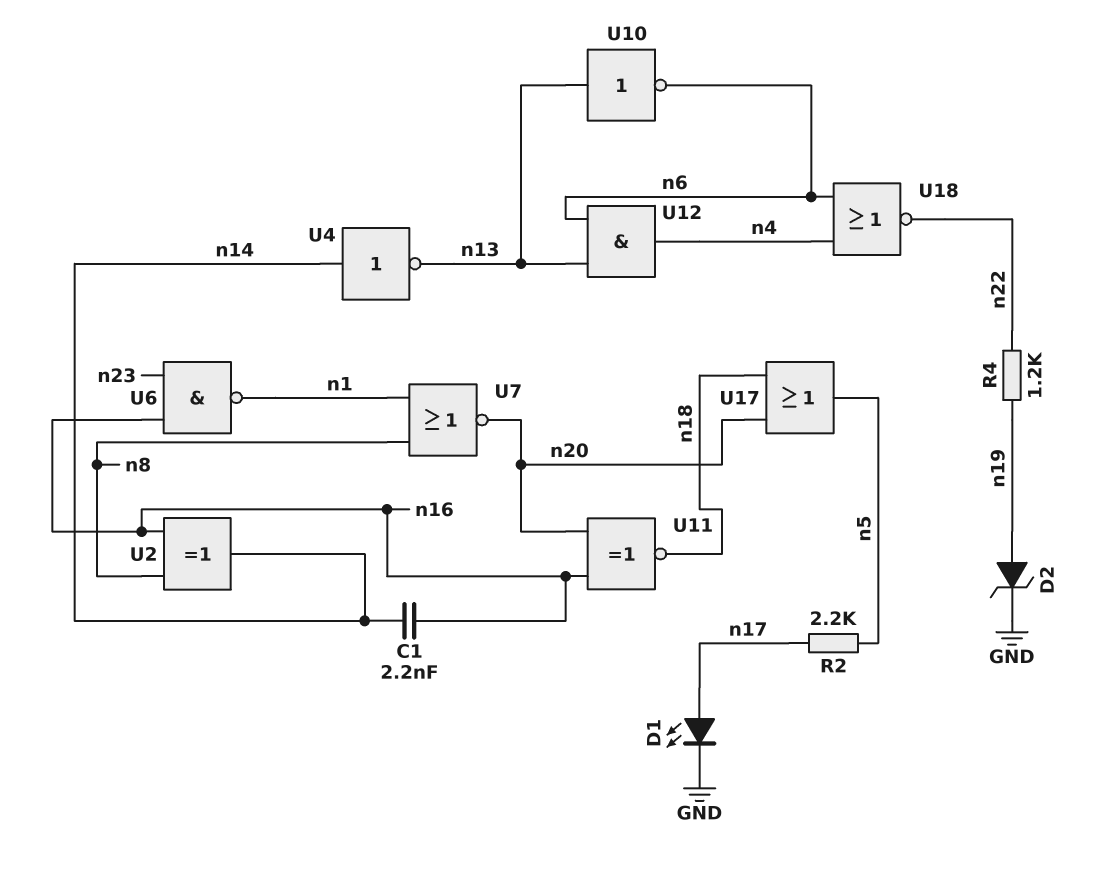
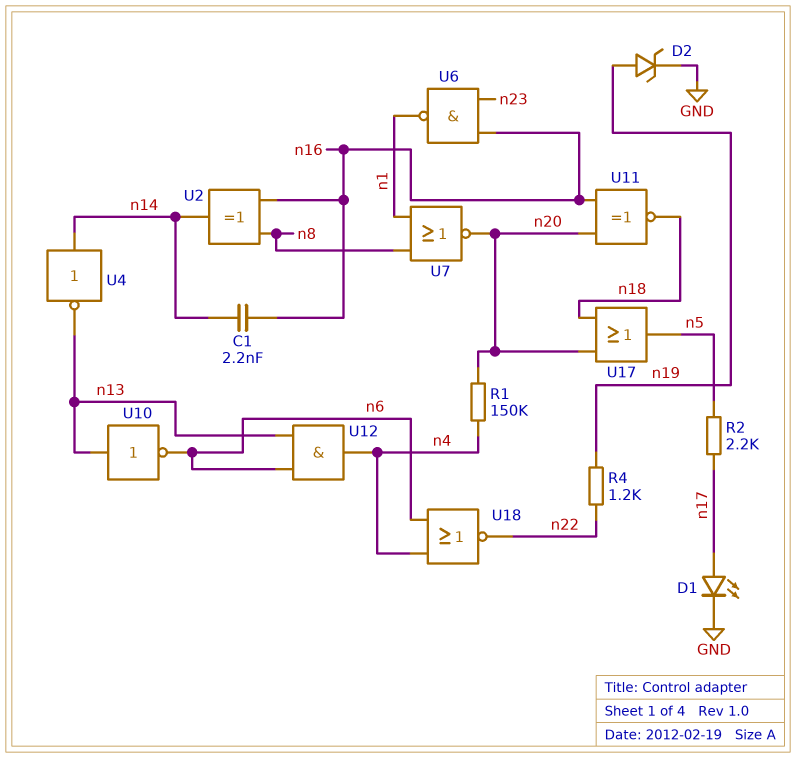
R1: none -> 150k (n4, n20)

